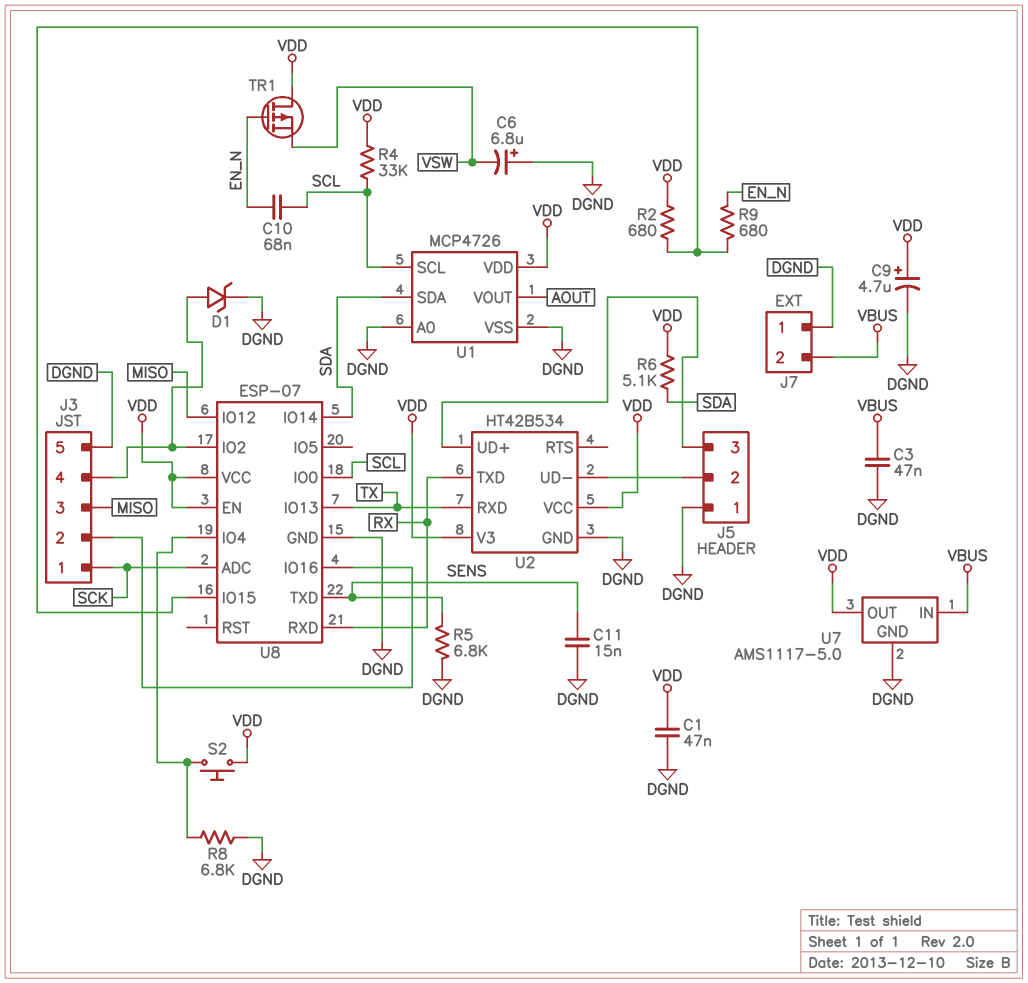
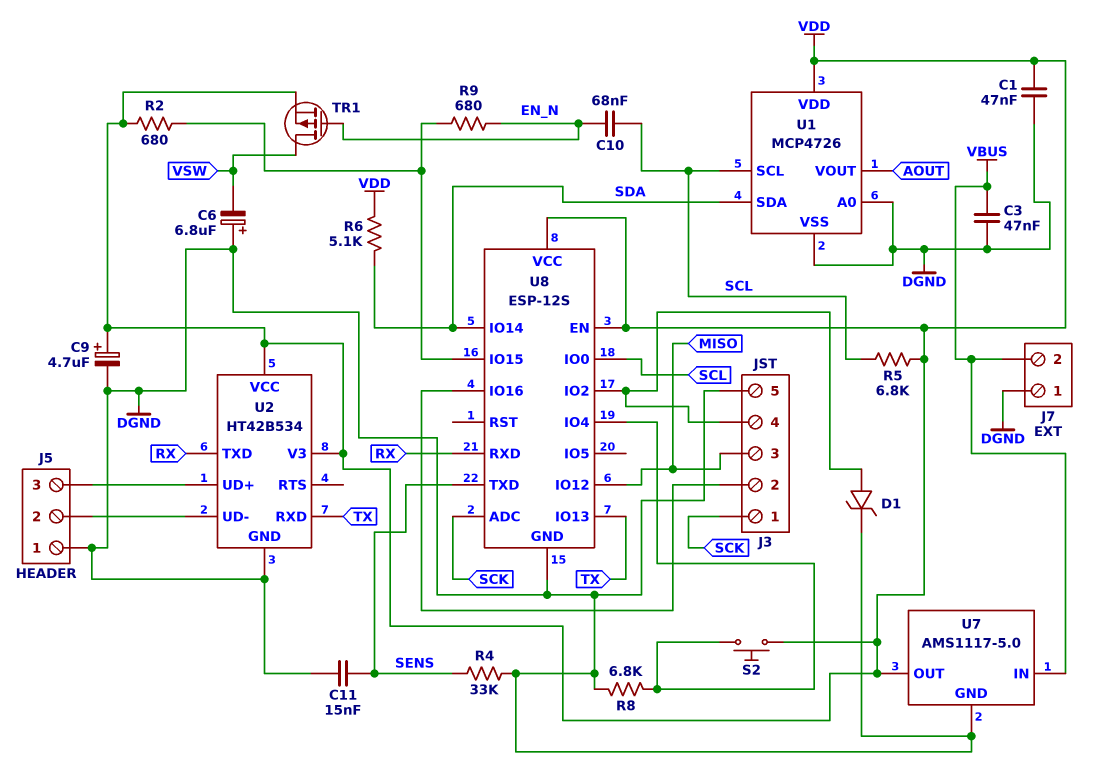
R4: 33k (SCL, VDD) -> 33k (DGND, SENS)
R5: 6.8k (DGND, SENS) -> 6.8k (SCL, VDD)
TR1: PMOS (G EN_N, D VDD, S VSW) -> PMOS (G EN_N, D VSW, S VDD)
U8: ESP-07 -> ESP-12S

